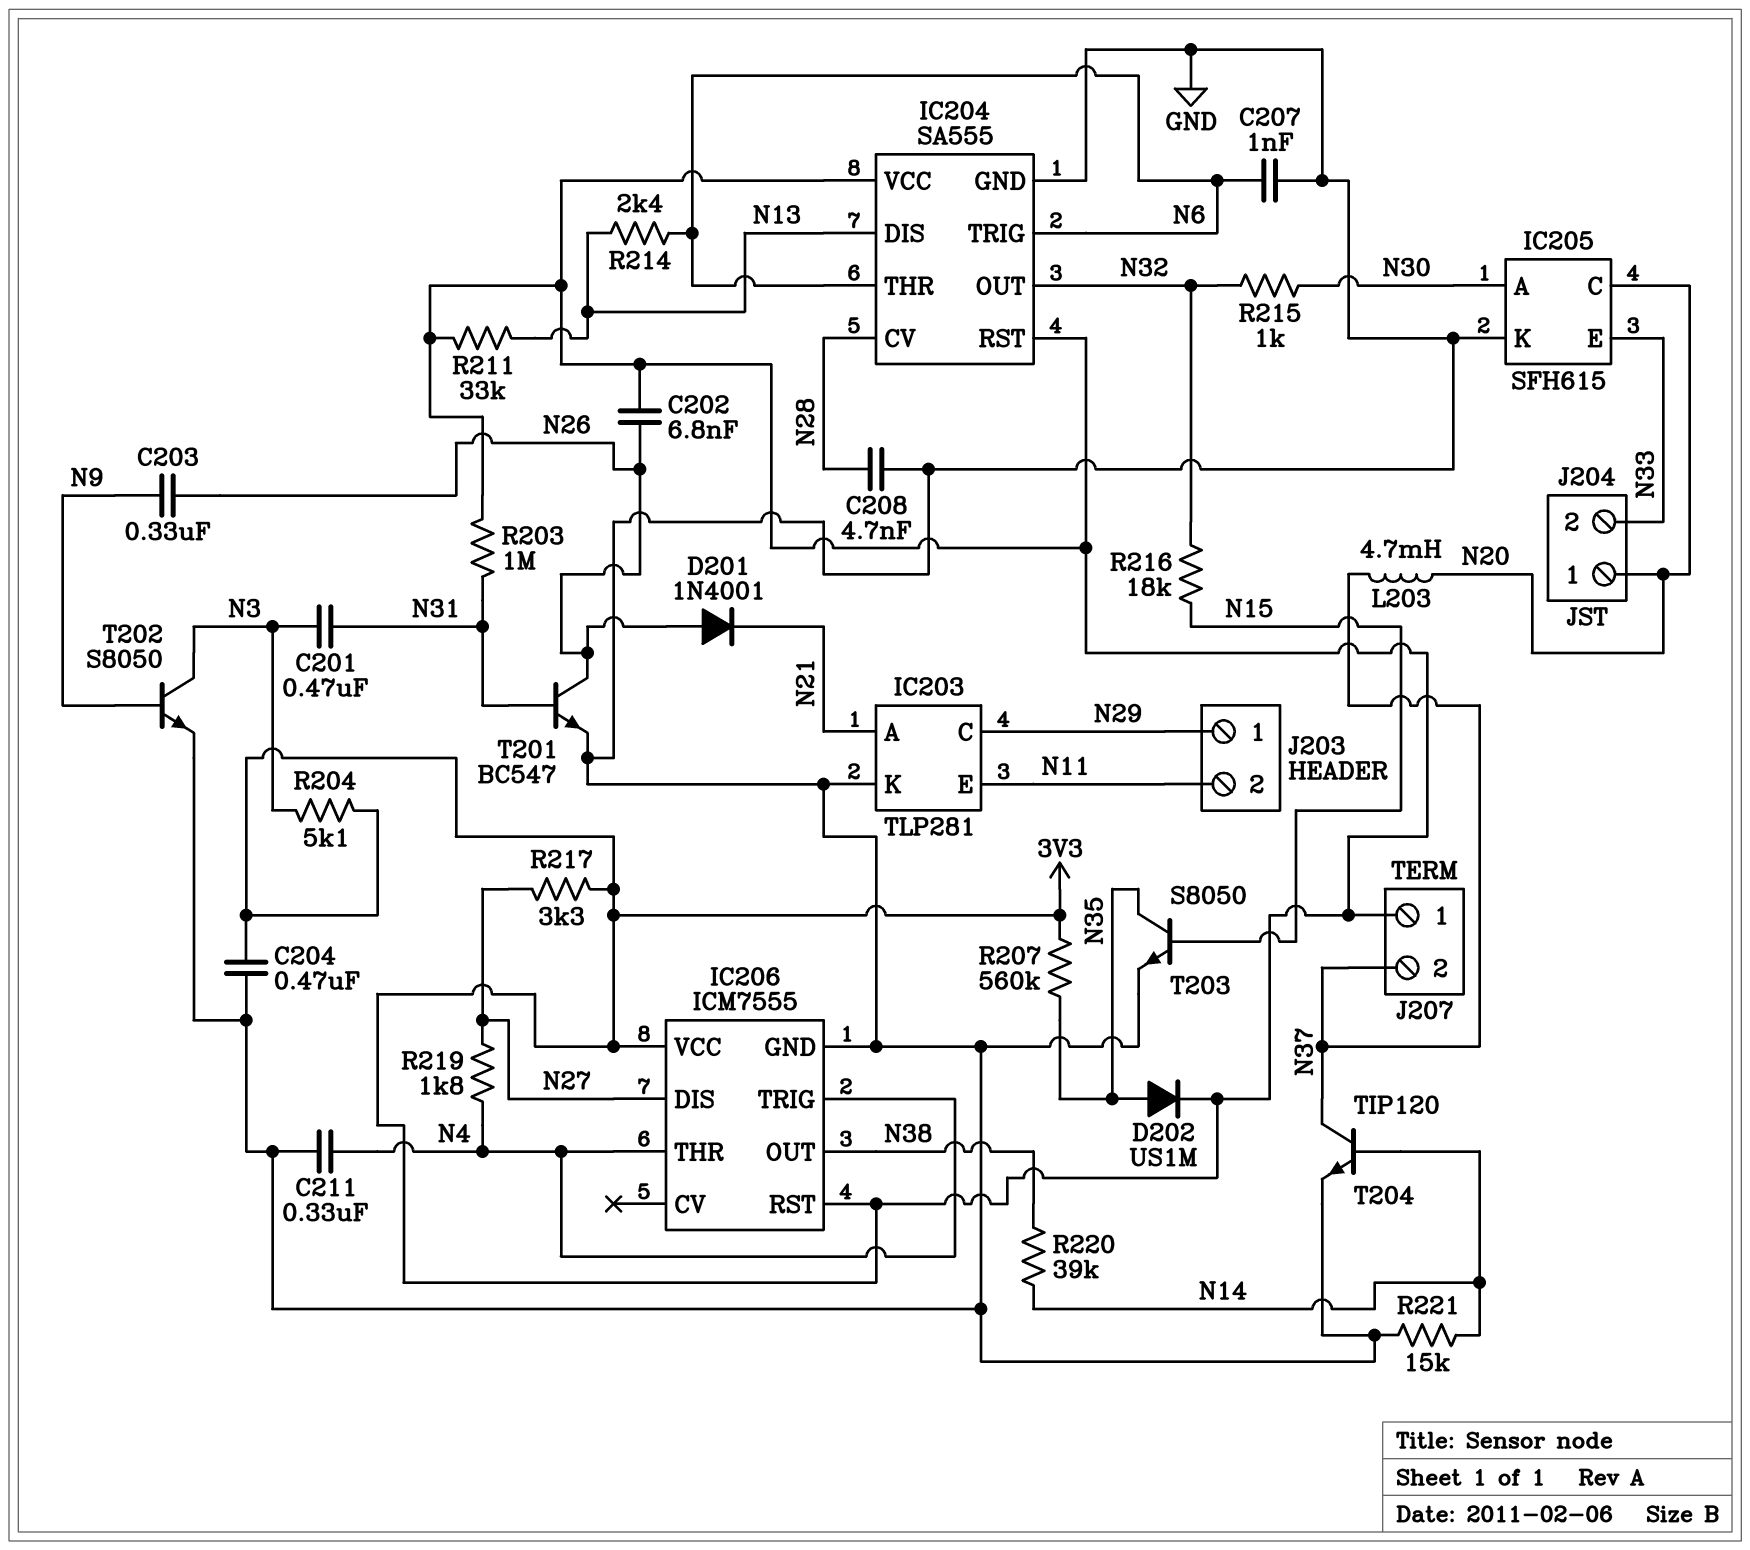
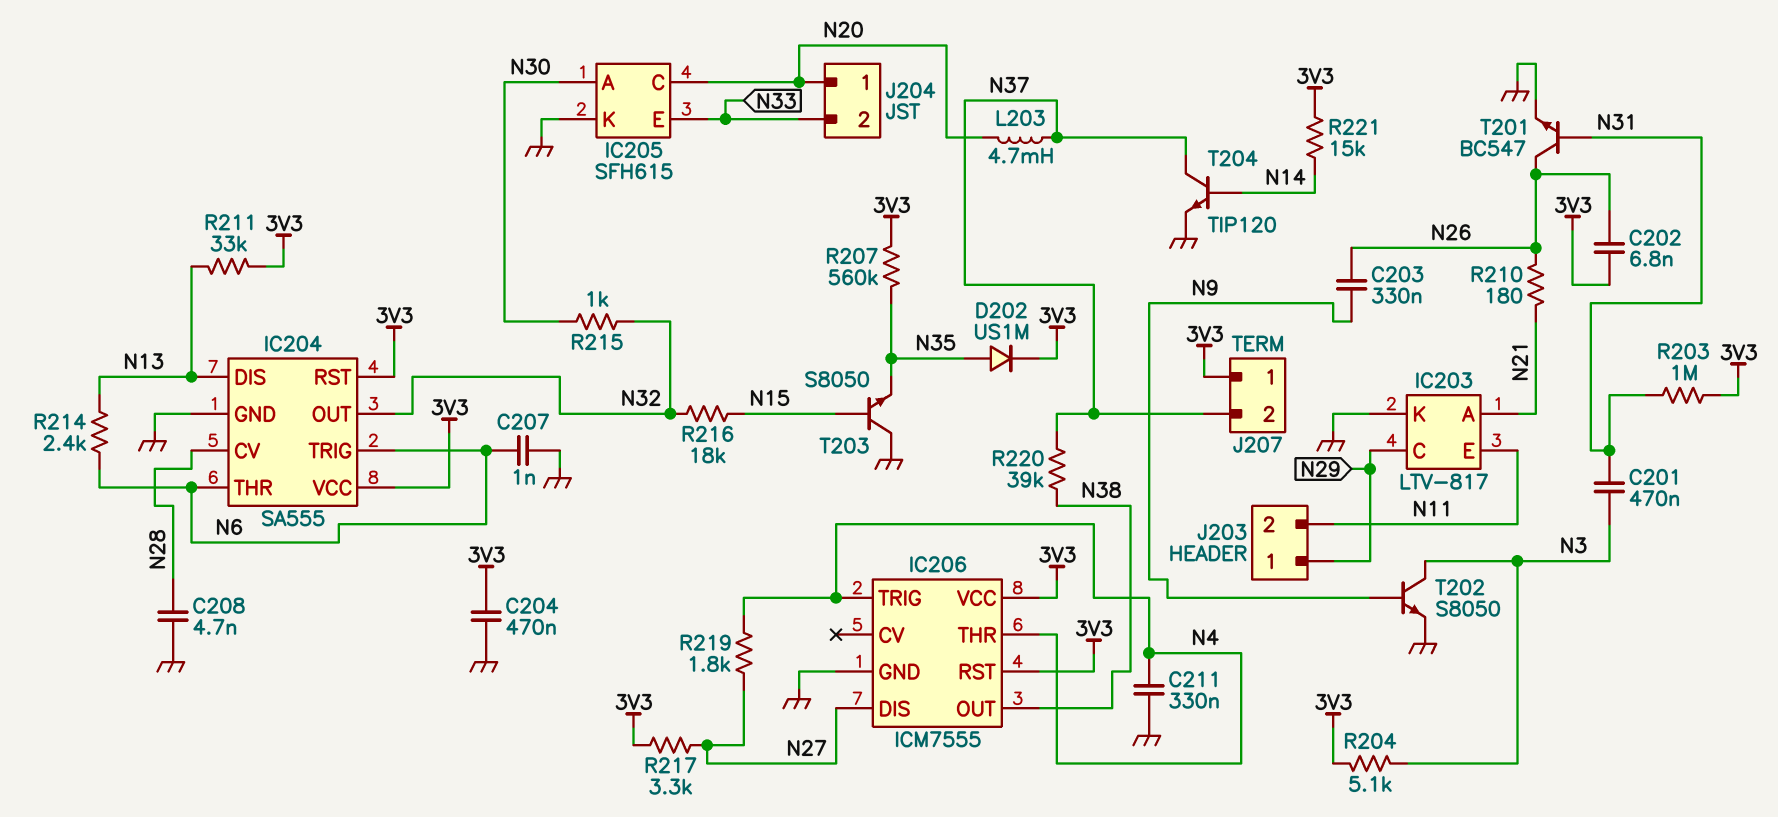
D201: diode 1N4001 (A N26, K N21) -> none
IC203: TLP281 -> LTV-817
R210: none -> 180 (N21, N26)
R220: 39k (N14, N38) -> 39k (N37, N38)
R221: 15k (GND, N14) -> 15k (3V3, N14)
T203: NPN S8050 (B N15, C N35, E GND) -> NPN S8050 (B N15, C GND, E N35)

